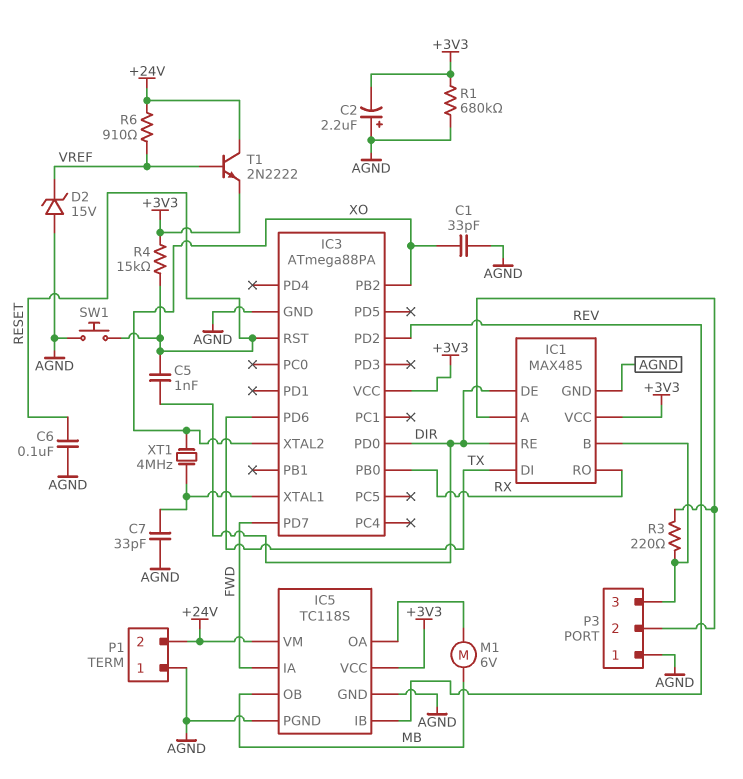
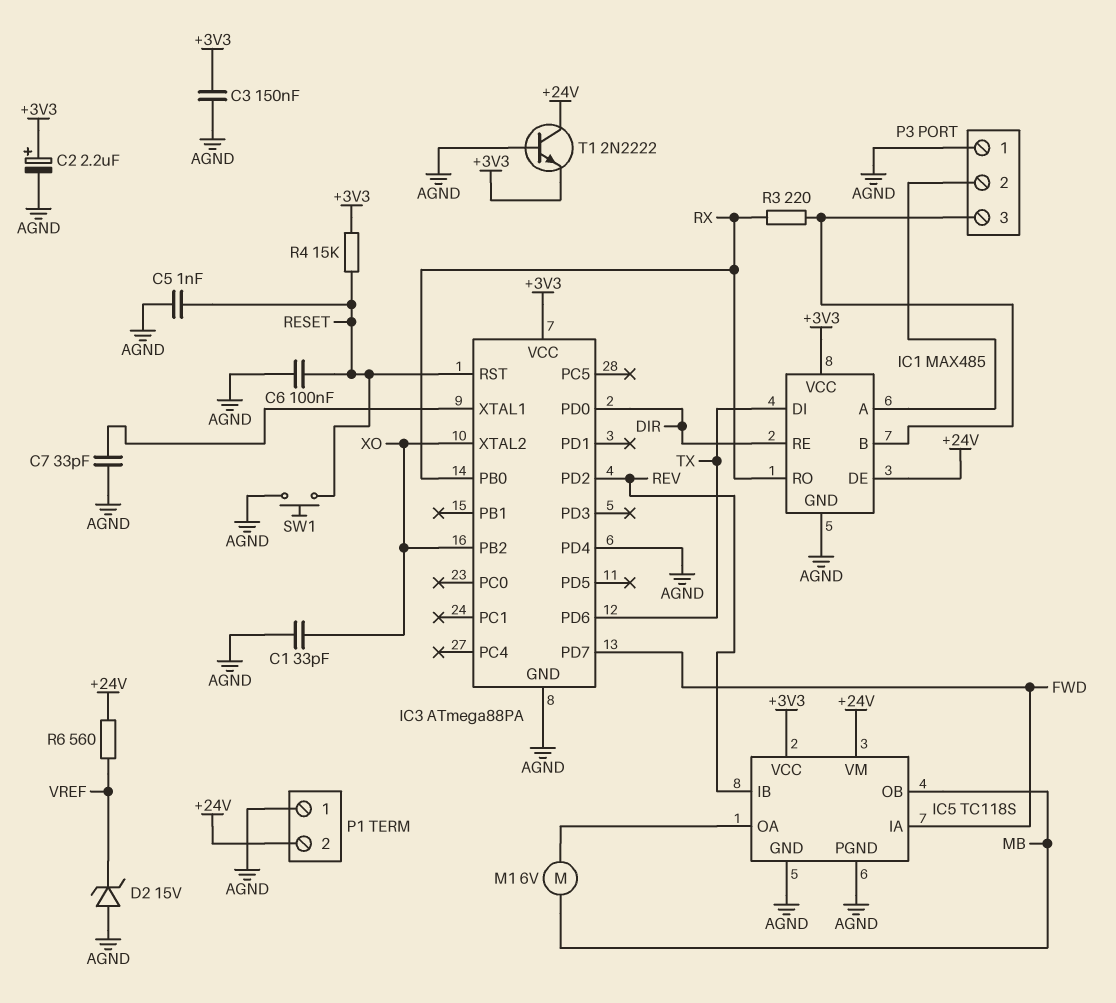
C2: 2.2uF (plus AGND, minus +3V3) -> 2.2uF (plus +3V3, minus AGND)
C3: none -> 150nF (+3V3, AGND)
C5: 1nF (DIR, RESET) -> 1nF (AGND, RESET)
IC1 pin DE: DIR -> +24V
IC3 pin PD4: none -> AGND
R1: 680k (+3V3, AGND) -> none
R3: 220 (IC1/A, IC1/B) -> 220 (IC1/B, RX)
R6: 910 (+24V, VREF) -> 560 (+24V, VREF)
T1: NPN 2N2222 (B VREF, C +24V, E +3V3) -> NPN 2N2222 (B AGND, C +24V, E +3V3)
XT1: 4MHz (IC3/XTAL1, XO) -> none

